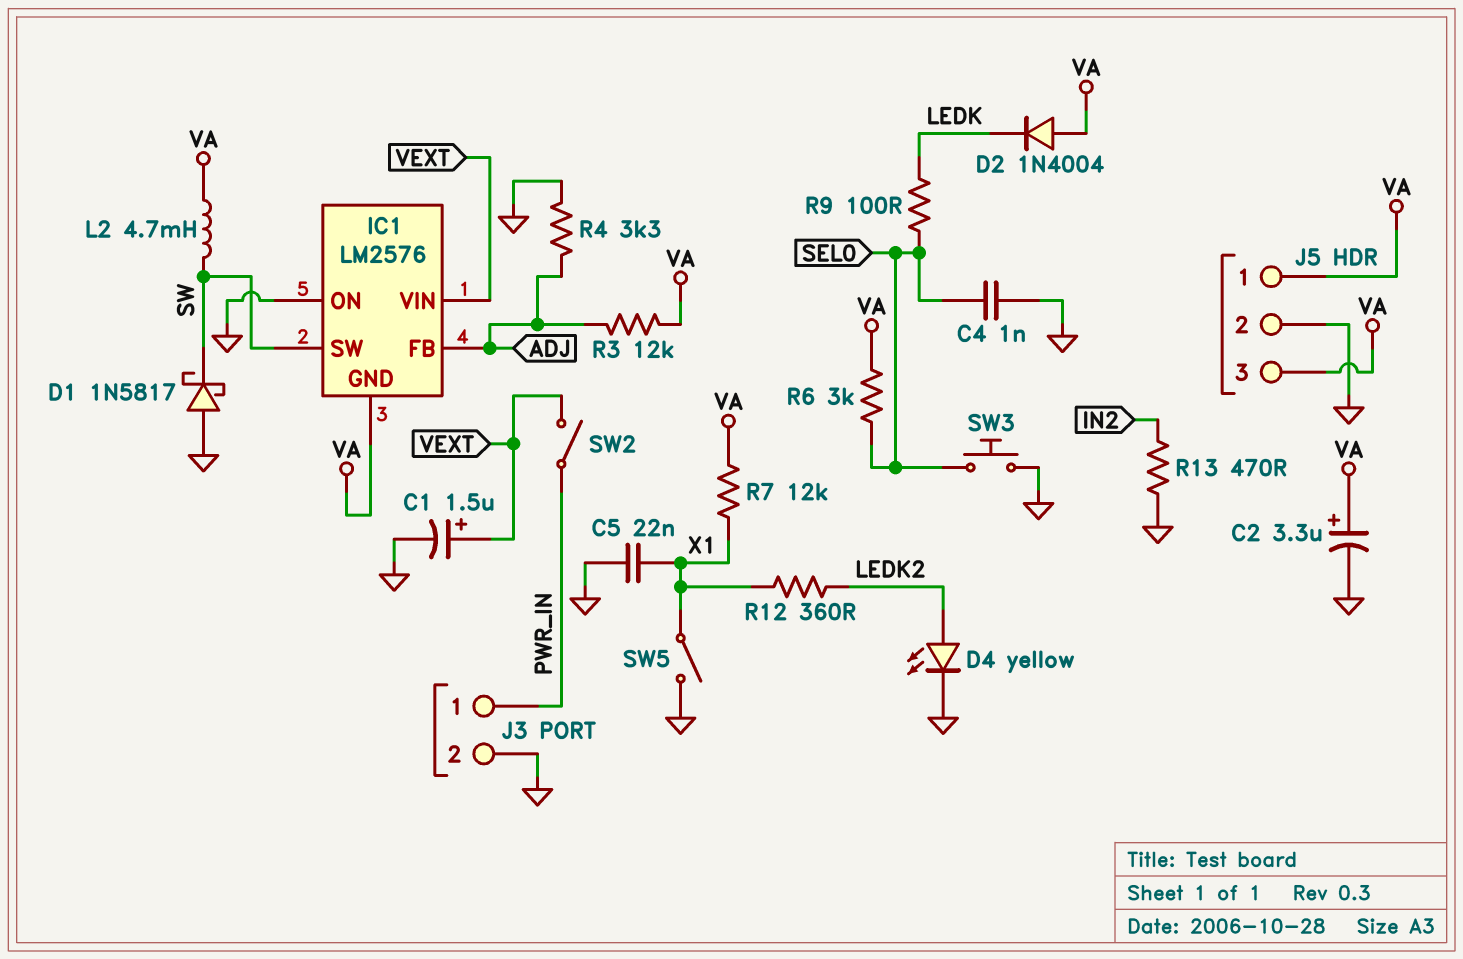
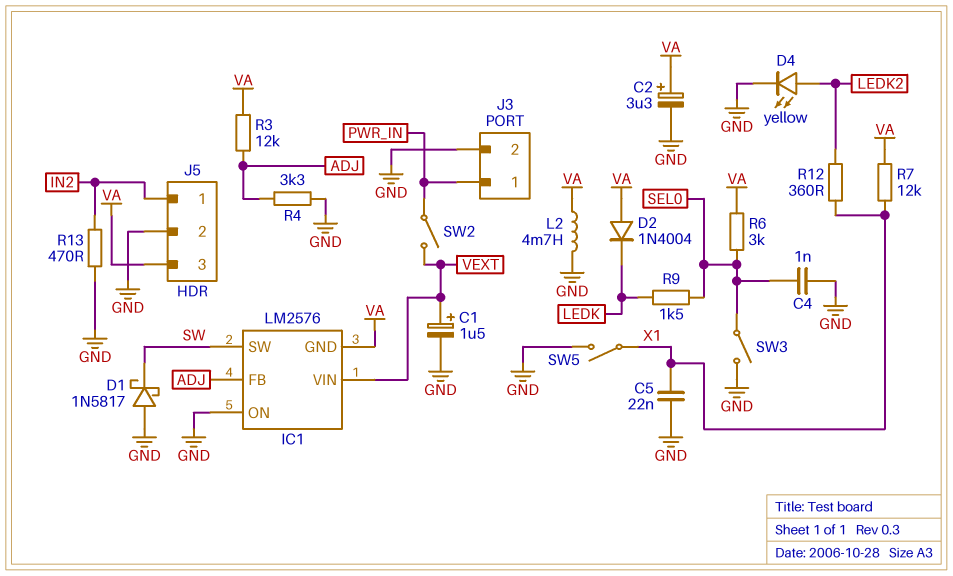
J5 pin 1: VA -> IN2
L2: 4.7mH (SW, VA) -> 4.7mH (GND, VA)
R9: 100 (LEDK, SEL0) -> 1.5k (LEDK, SEL0)
SW3: button (GND, SEL0) -> switch (GND, SEL0)

